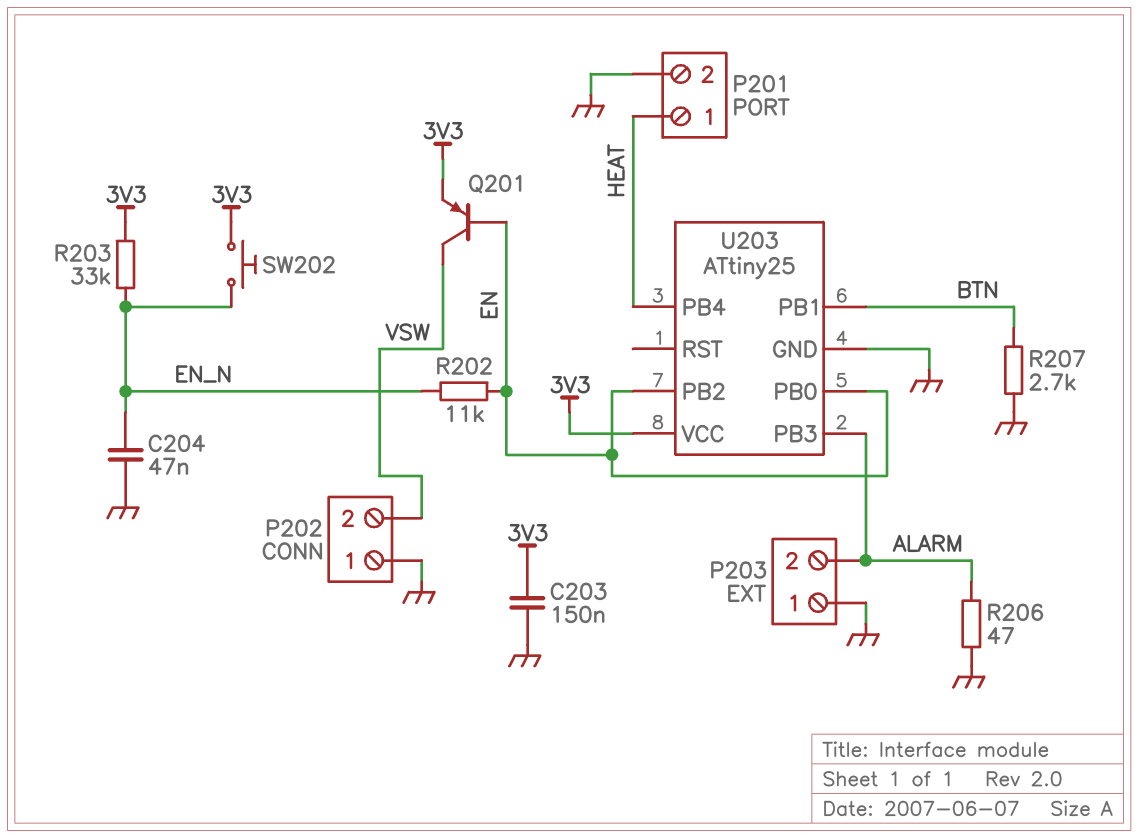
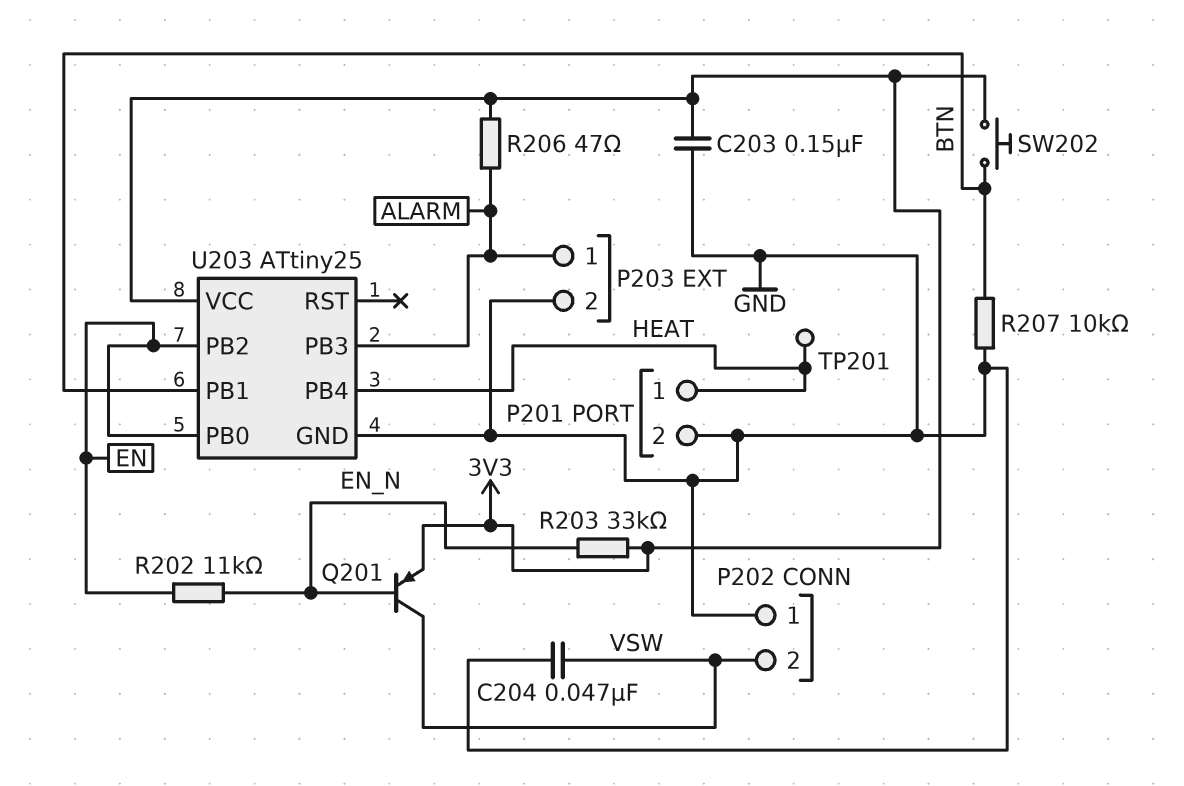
C204: 47nF (EN_N, GND) -> 47nF (GND, VSW)
P203 pin 1: GND -> ALARM
P203 pin 2: ALARM -> GND
Q201: PNP (B EN, C VSW, E 3V3) -> PNP (B EN_N, C VSW, E 3V3)
R206: 47 (ALARM, GND) -> 47 (3V3, ALARM)
R207: 2.7k (BTN, GND) -> 10k (BTN, GND)
SW202: button (3V3, EN_N) -> button (3V3, BTN)
TP201: none -> test point (HEAT)

